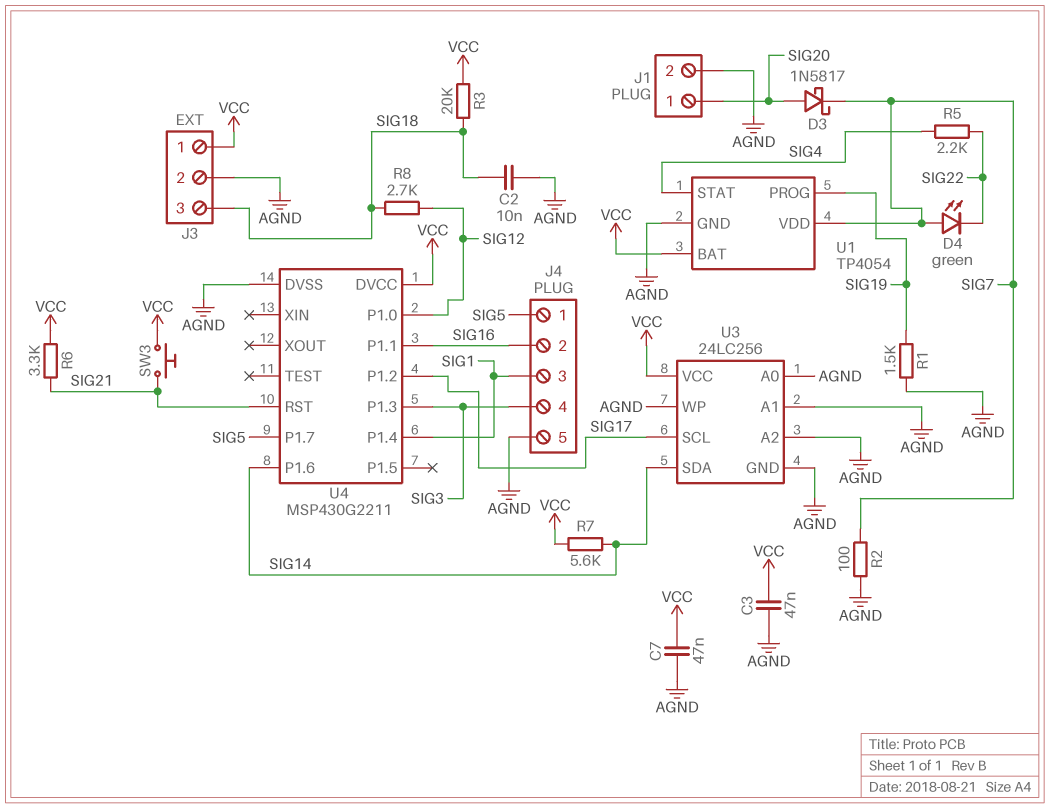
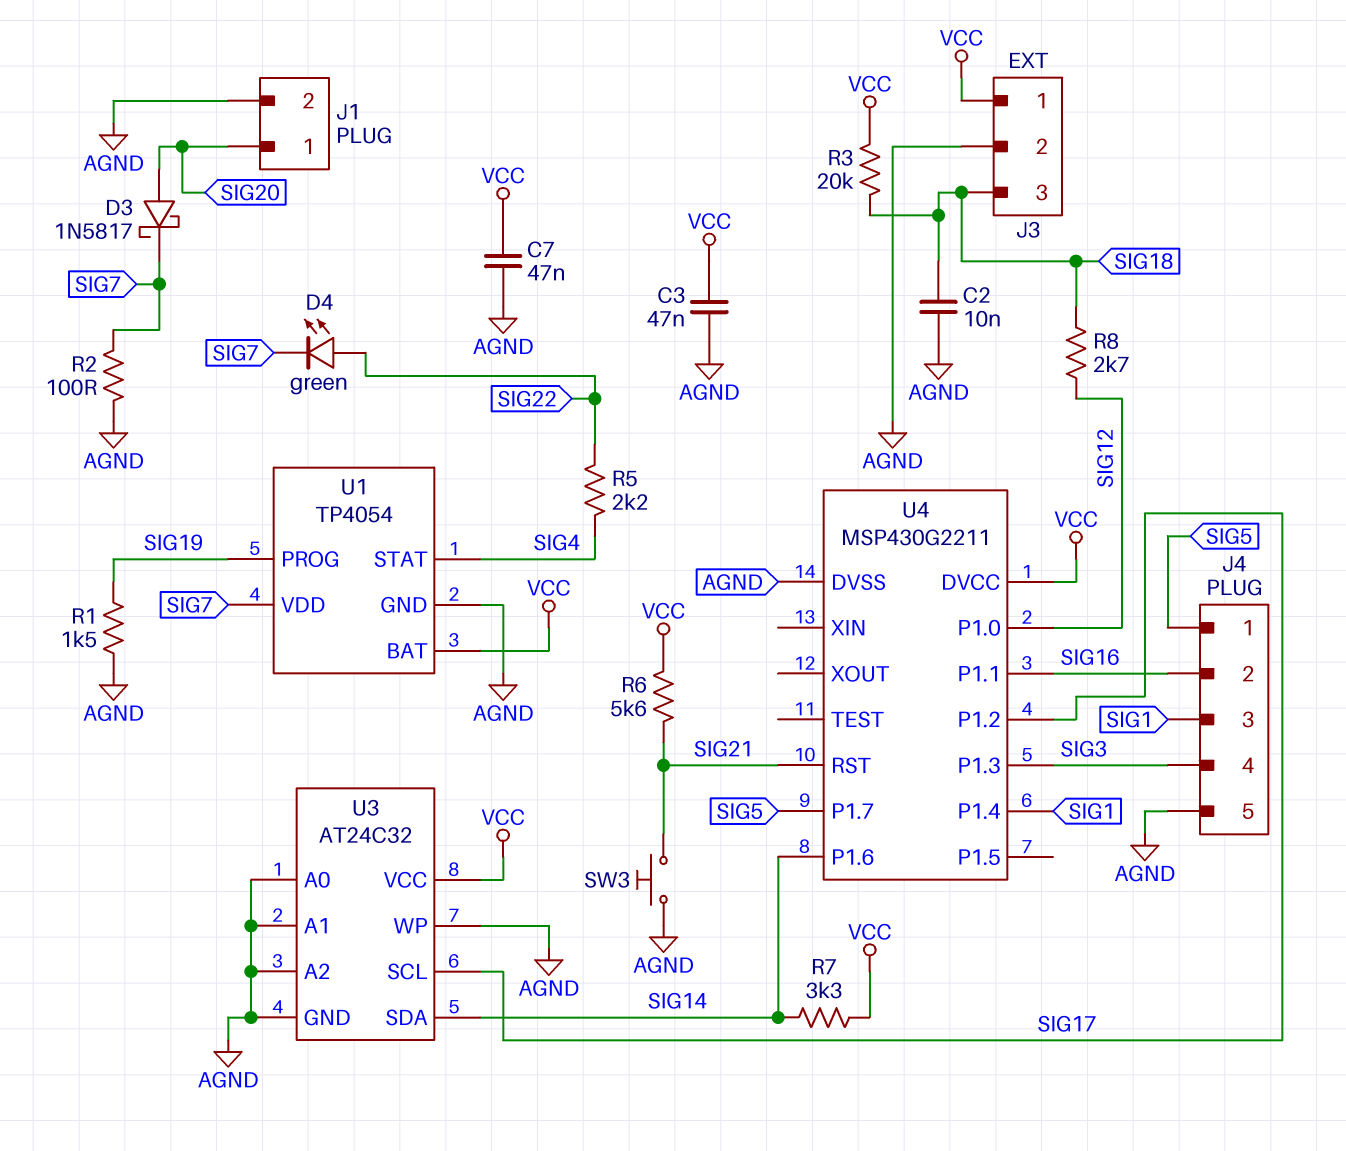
D4: LED green (A SIG7, K SIG22) -> LED green (A SIG22, K SIG7)
R6: 3.3k (SIG21, VCC) -> 5.6k (SIG21, VCC)
R7: 5.6k (SIG14, VCC) -> 3.3k (SIG14, VCC)
SW3: button (SIG21, VCC) -> button (AGND, SIG21)
U3: 24LC256 -> AT24C32

